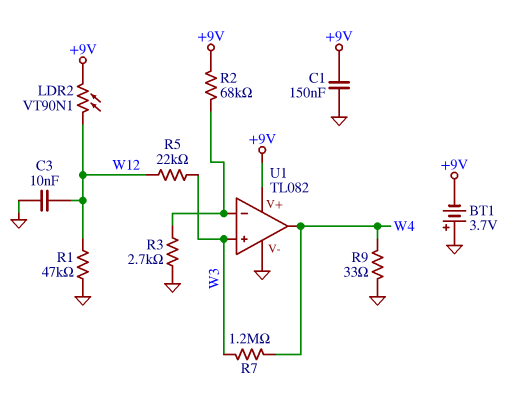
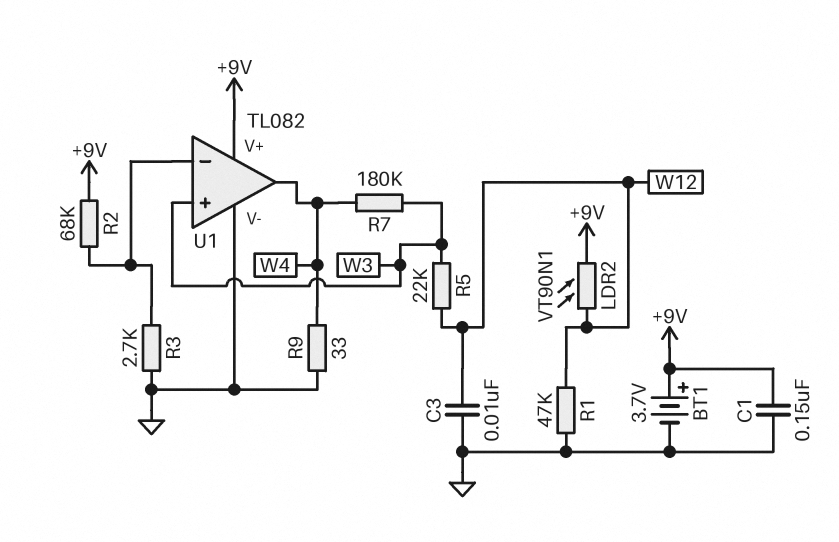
BT1: 3.7V (plus GND, minus +9V) -> 3.7V (plus +9V, minus GND)
R7: 1.2M (W3, W4) -> 180k (W3, W4)

